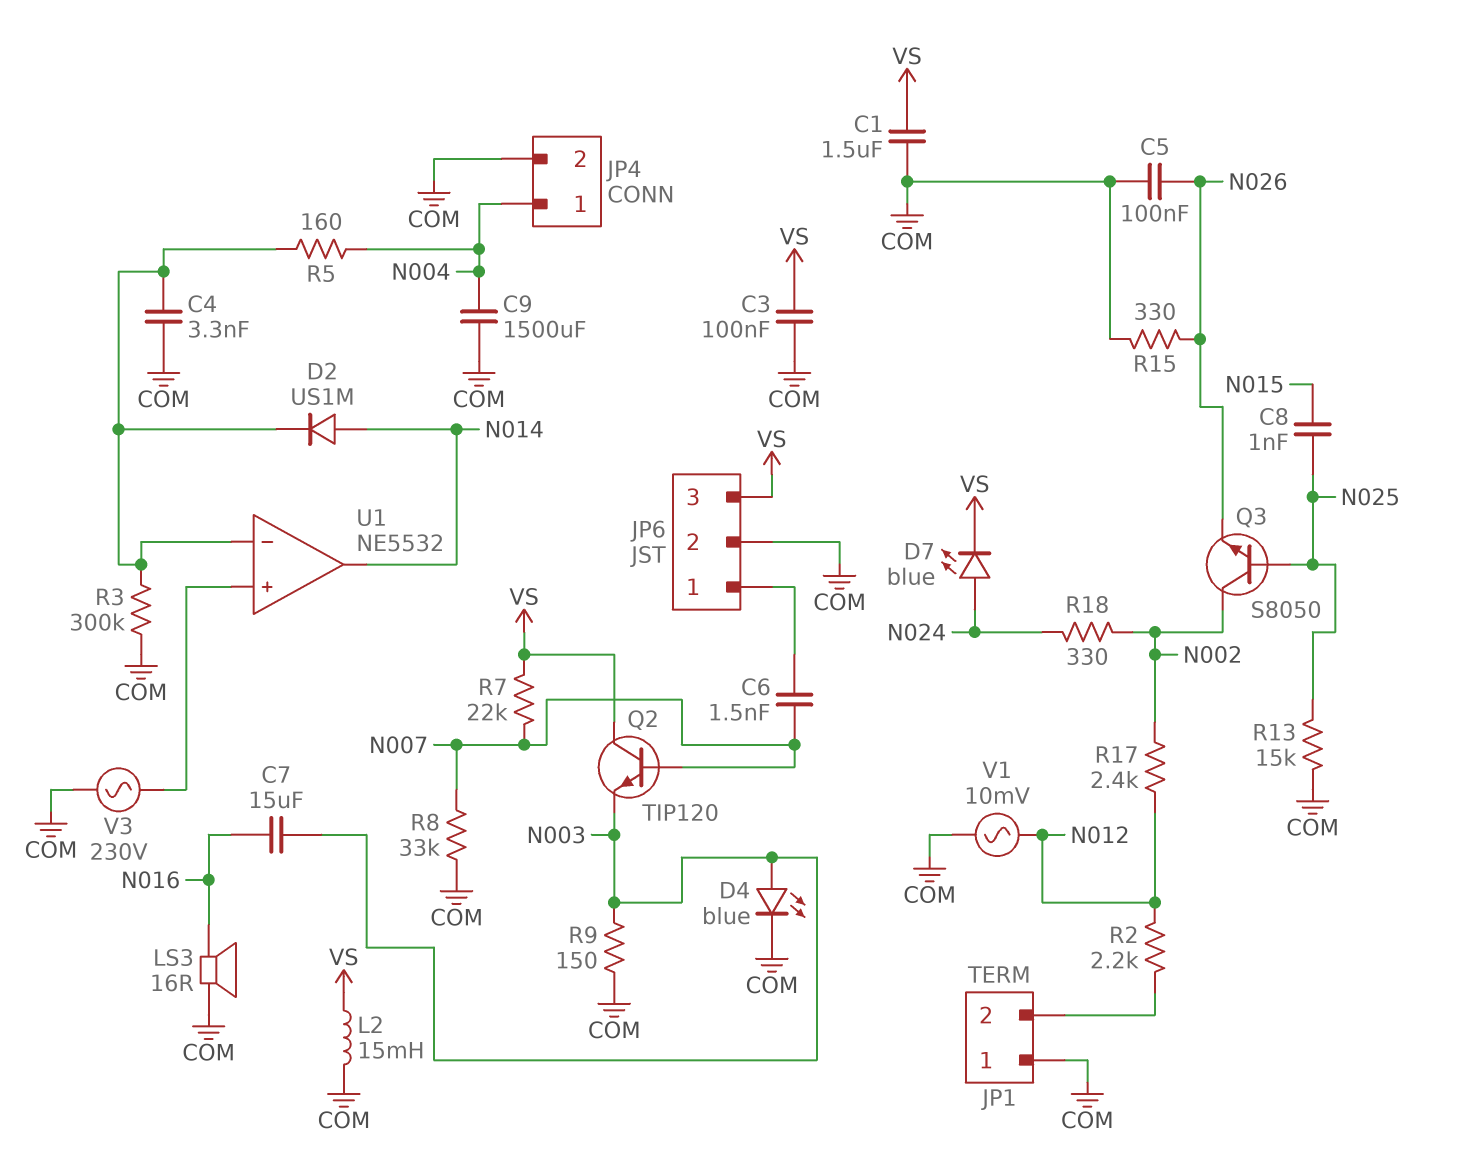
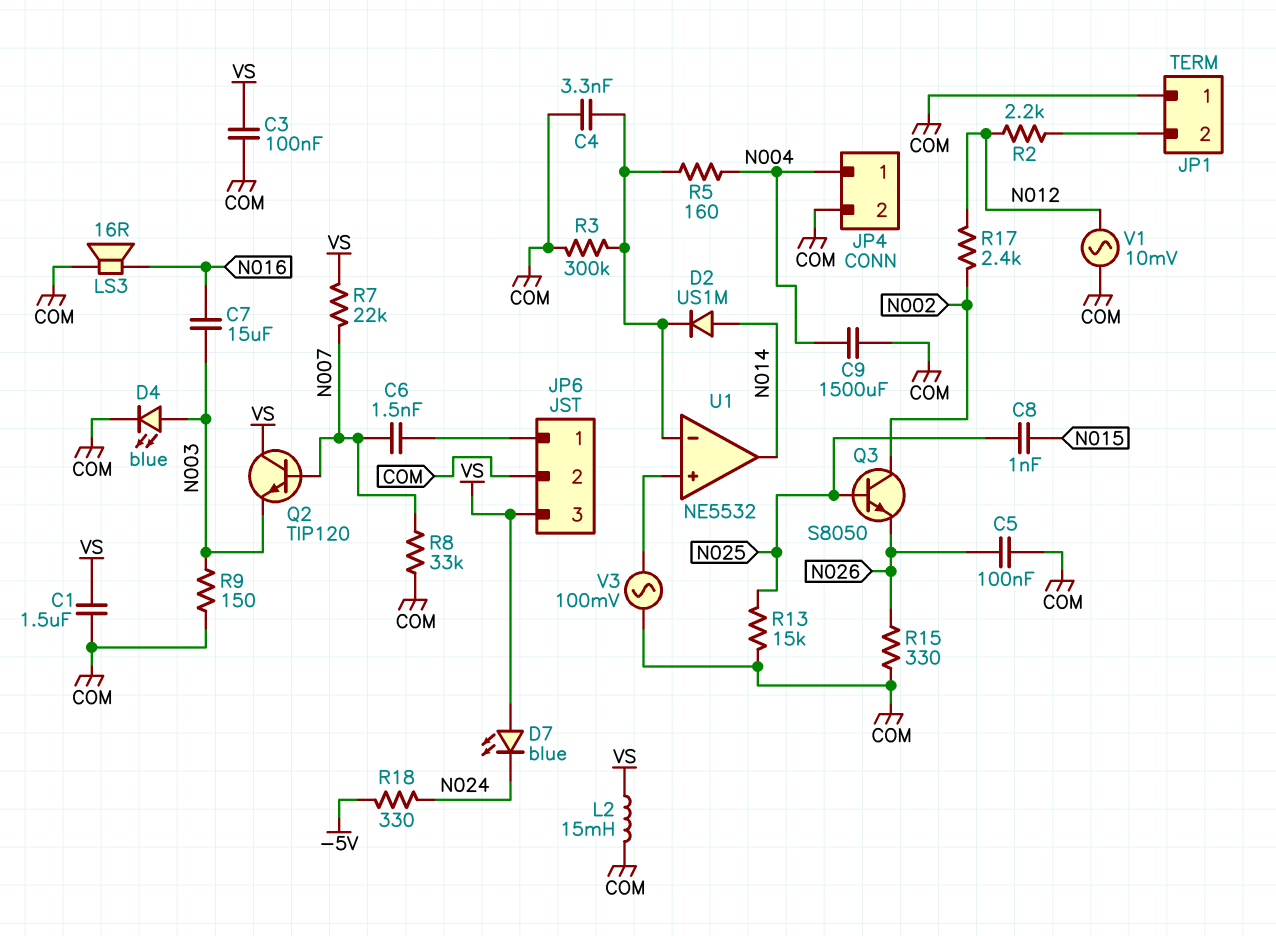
D7: LED blue (A N024, K VS) -> LED blue (A VS, K N024)
R18: 330 (N002, N024) -> 330 (-5V, N024)
V3: AC 230V (COM, U1/in+) -> AC 100mV (COM, U1/in+)

